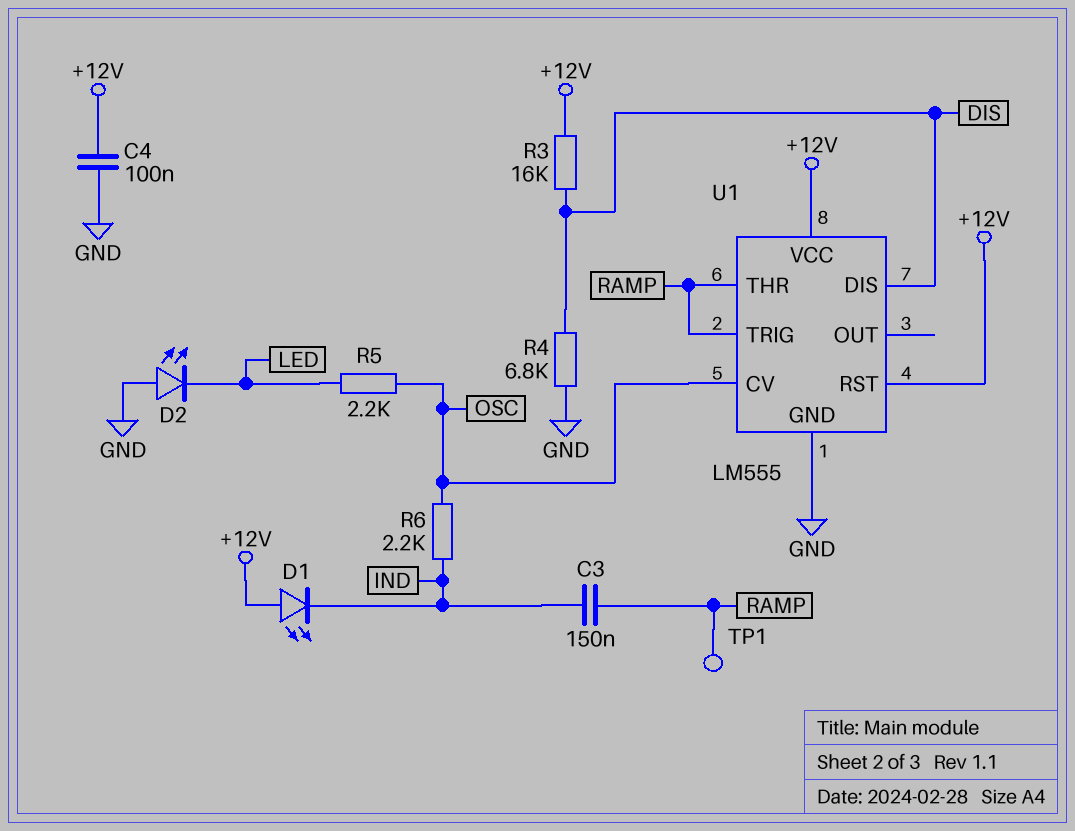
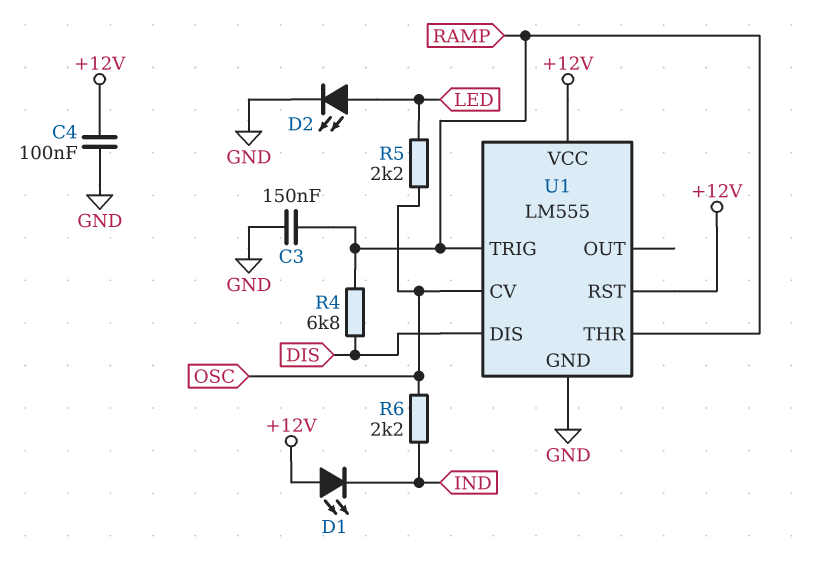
C3: 150nF (IND, RAMP) -> 150nF (GND, RAMP)
D2: LED (A GND, K LED) -> LED (A LED, K GND)
R3: 16k (+12V, DIS) -> none
R4: 6.8k (DIS, GND) -> 6.8k (DIS, RAMP)
TP1: test point (RAMP) -> none

